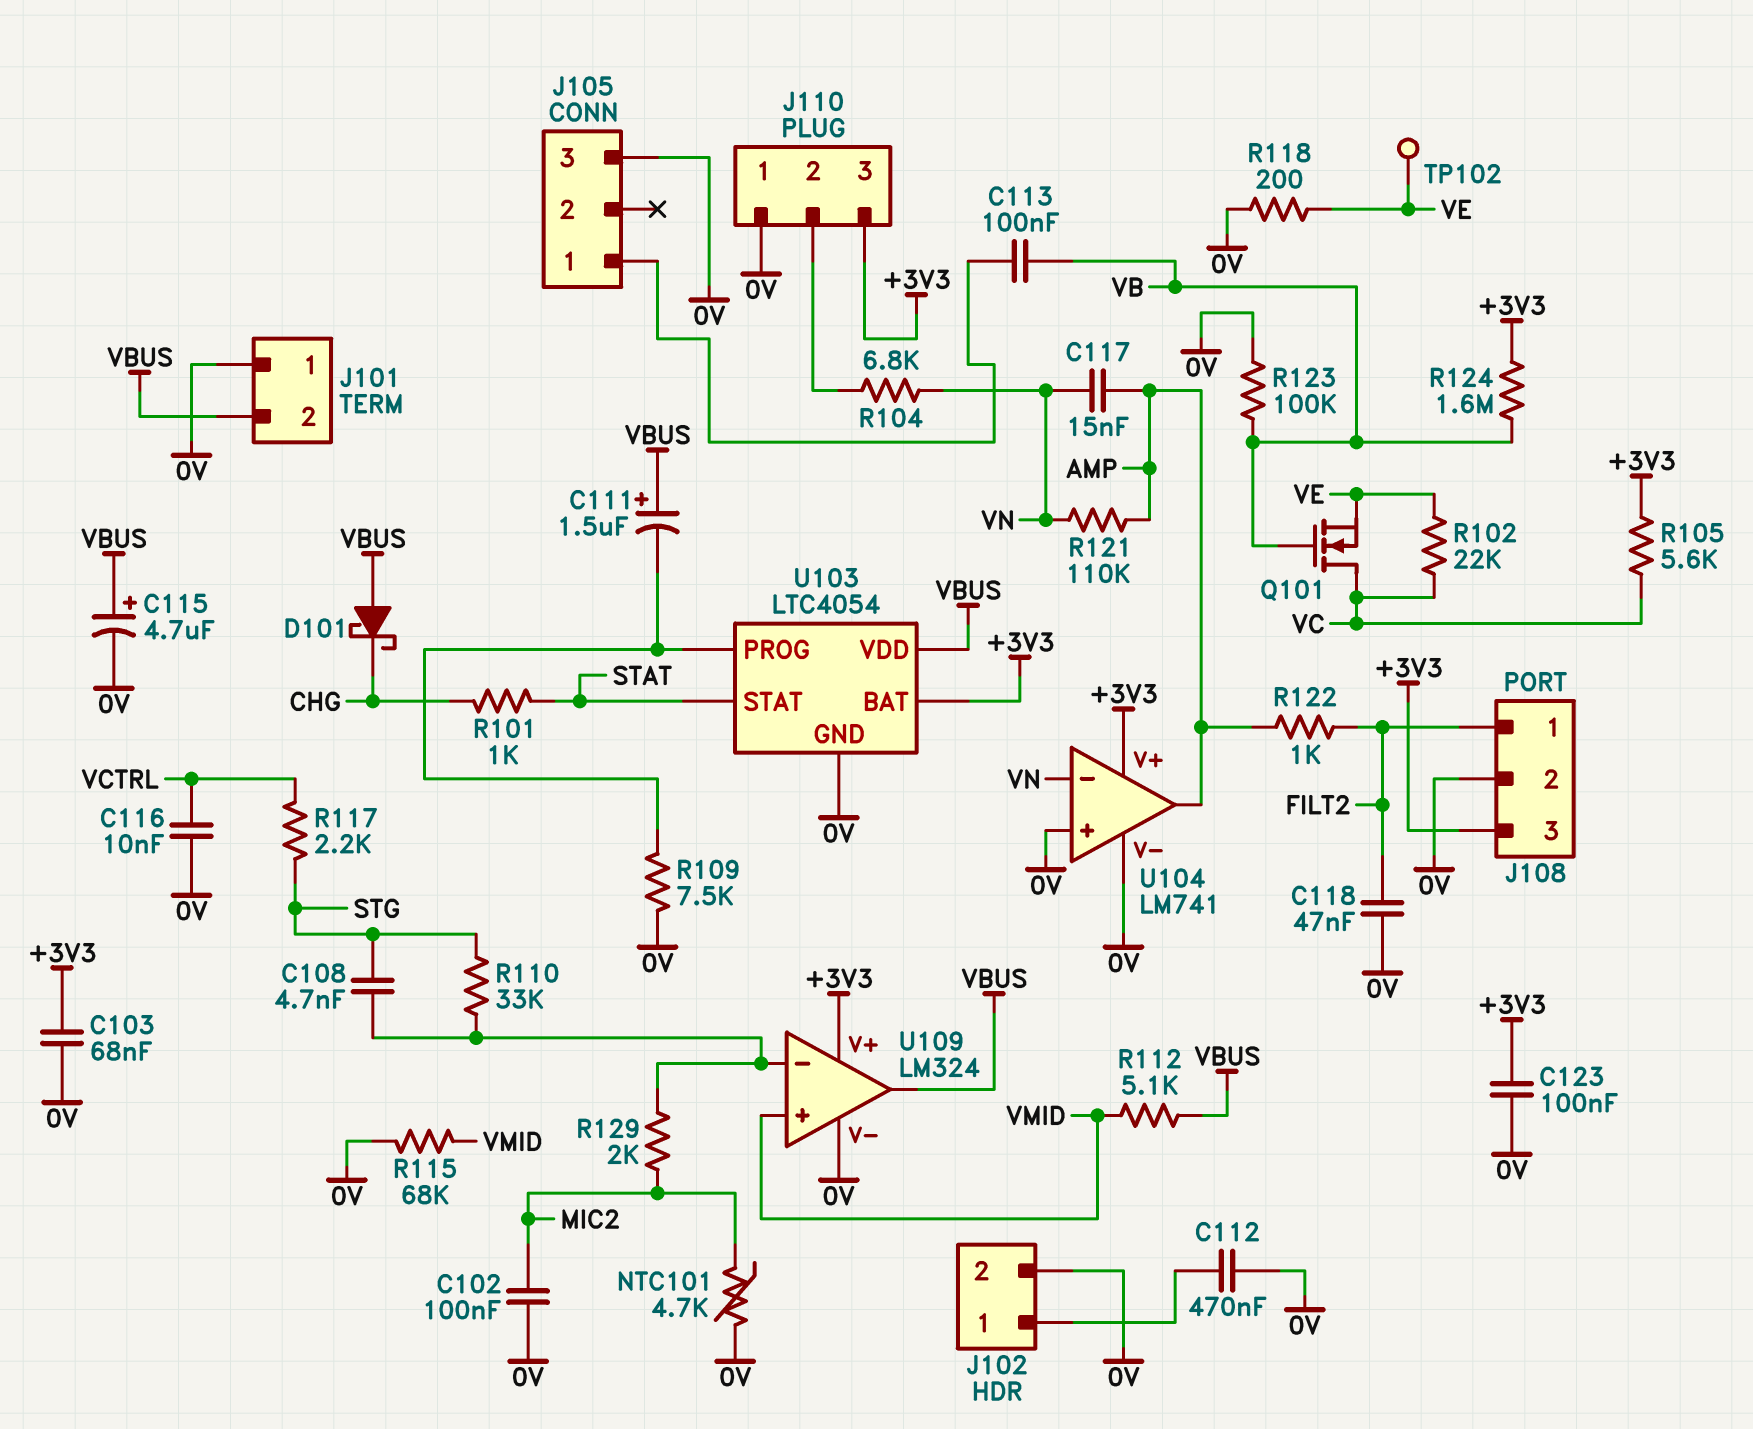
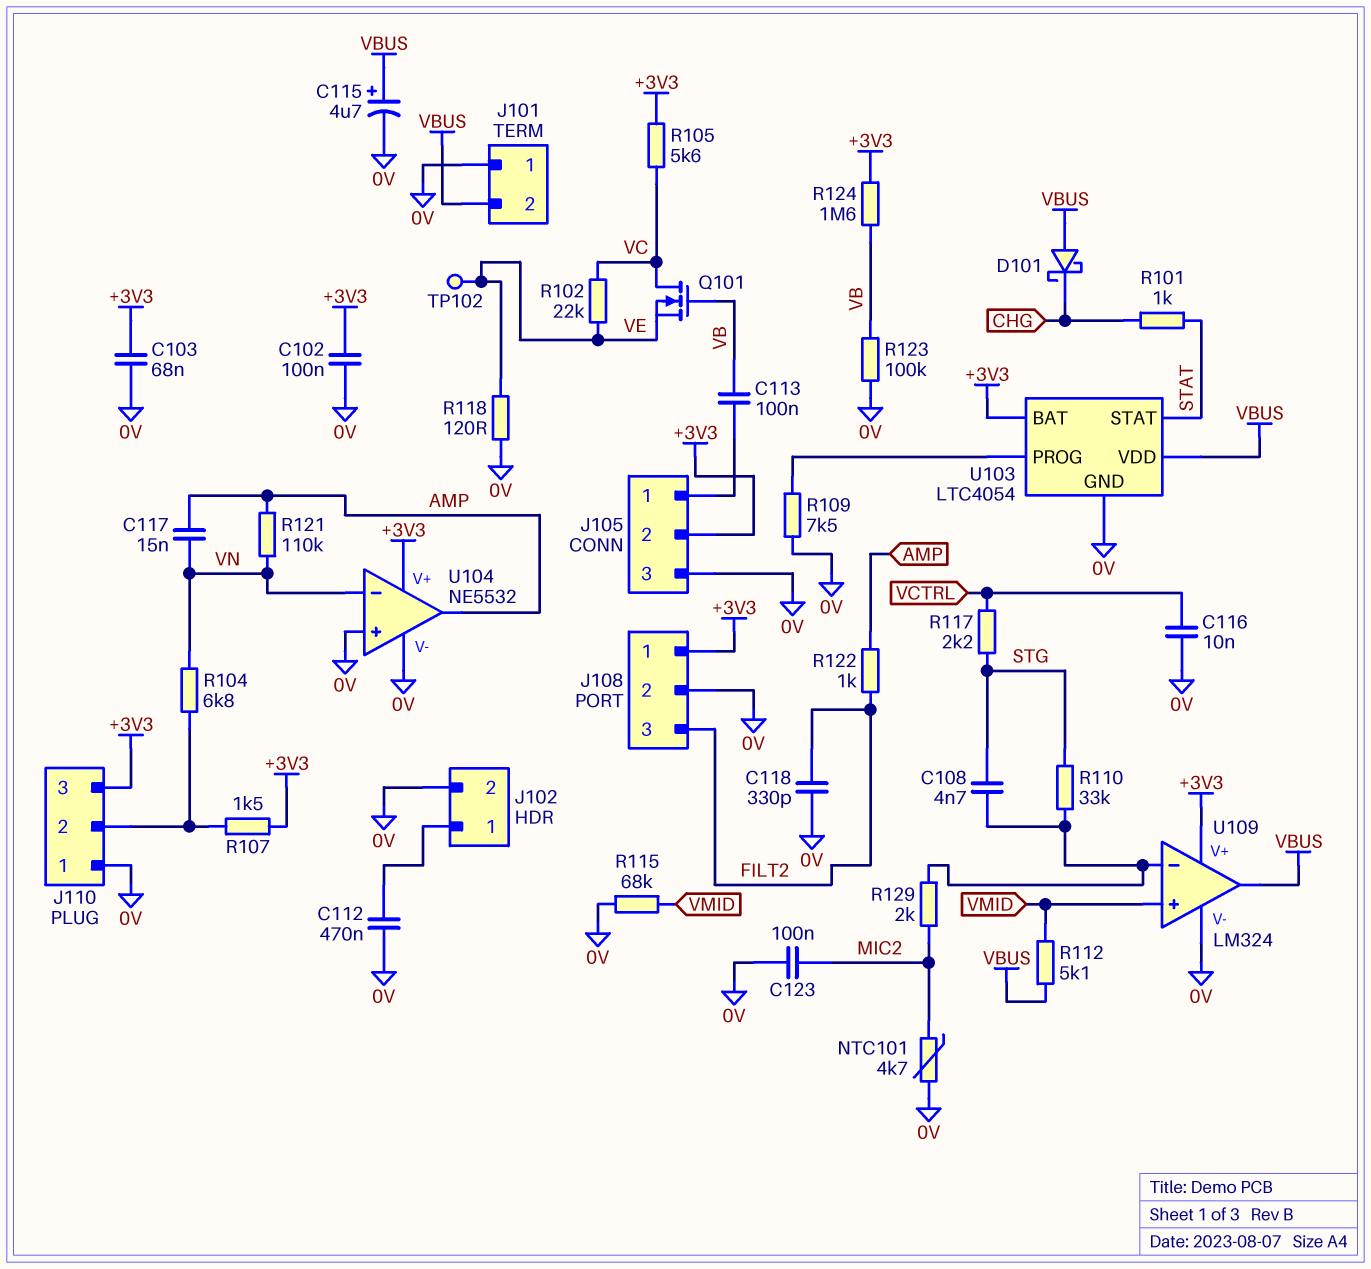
C102: 100nF (0V, MIC2) -> 100nF (+3V3, 0V)
C111: 1.5uF (plus VBUS, minus U103/PROG) -> none
C118: 47nF (0V, FILT2) -> 330pF (0V, FILT2)
C123: 100nF (+3V3, 0V) -> 100nF (0V, MIC2)
J105 pin 2: none -> +3V3
J108 pin 1: FILT2 -> +3V3
J108 pin 3: +3V3 -> FILT2
R107: none -> 1.5k (+3V3, J110/2)
R118: 200 (0V, VE) -> 120 (0V, VE)
U104: LM741 -> NE5532

